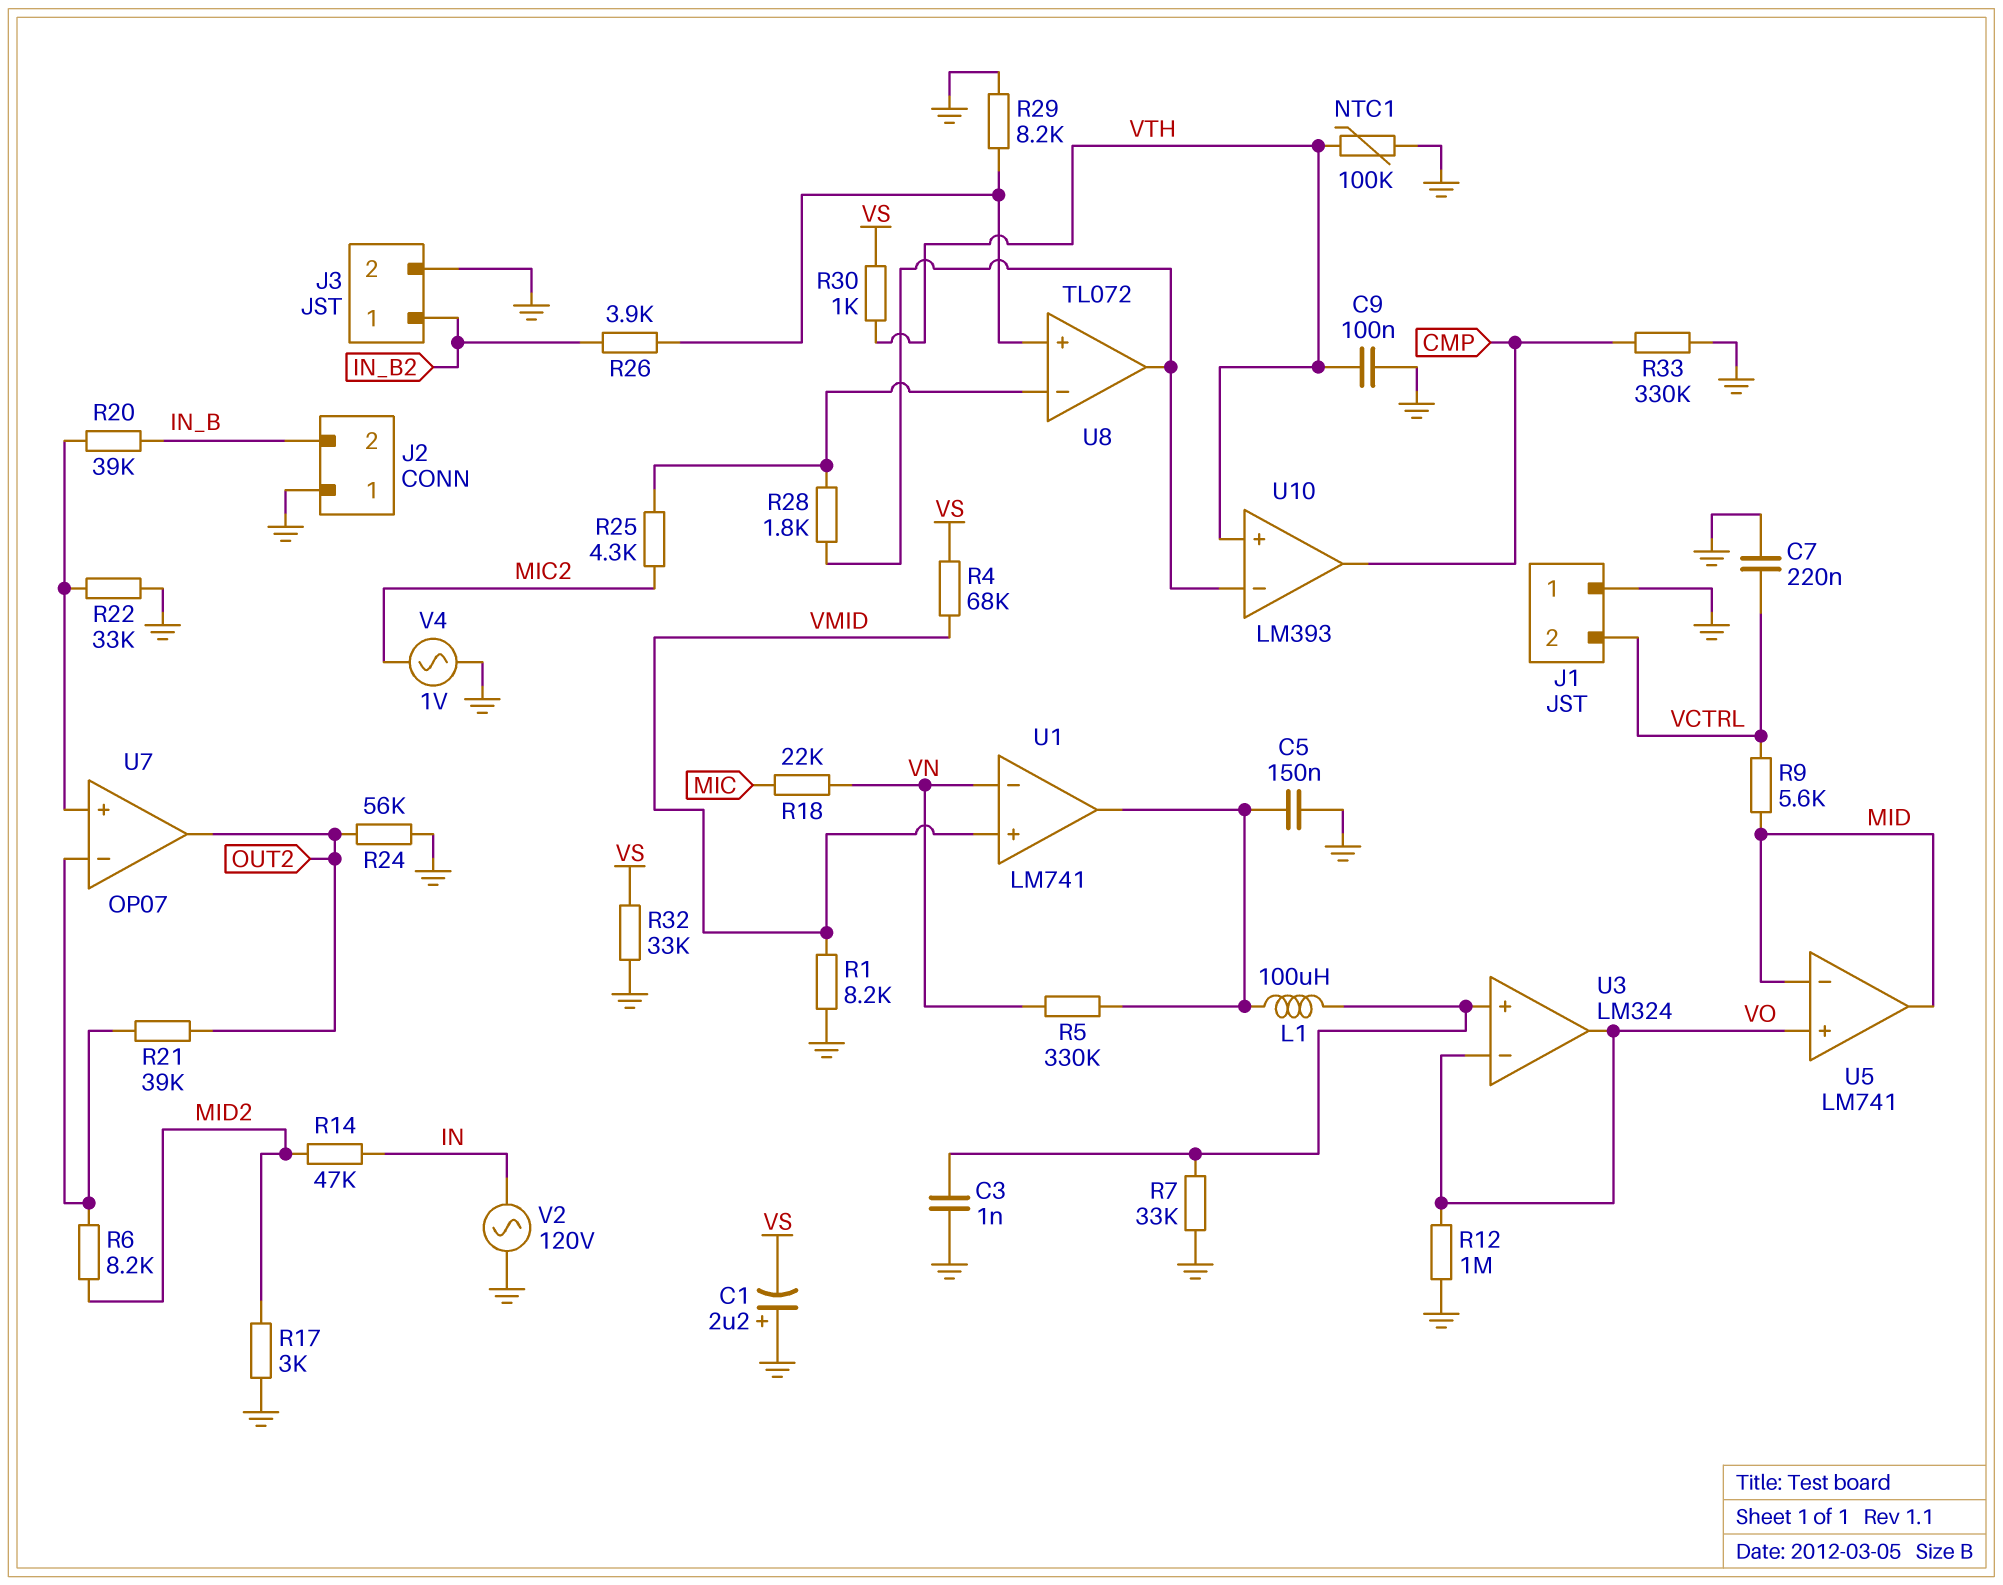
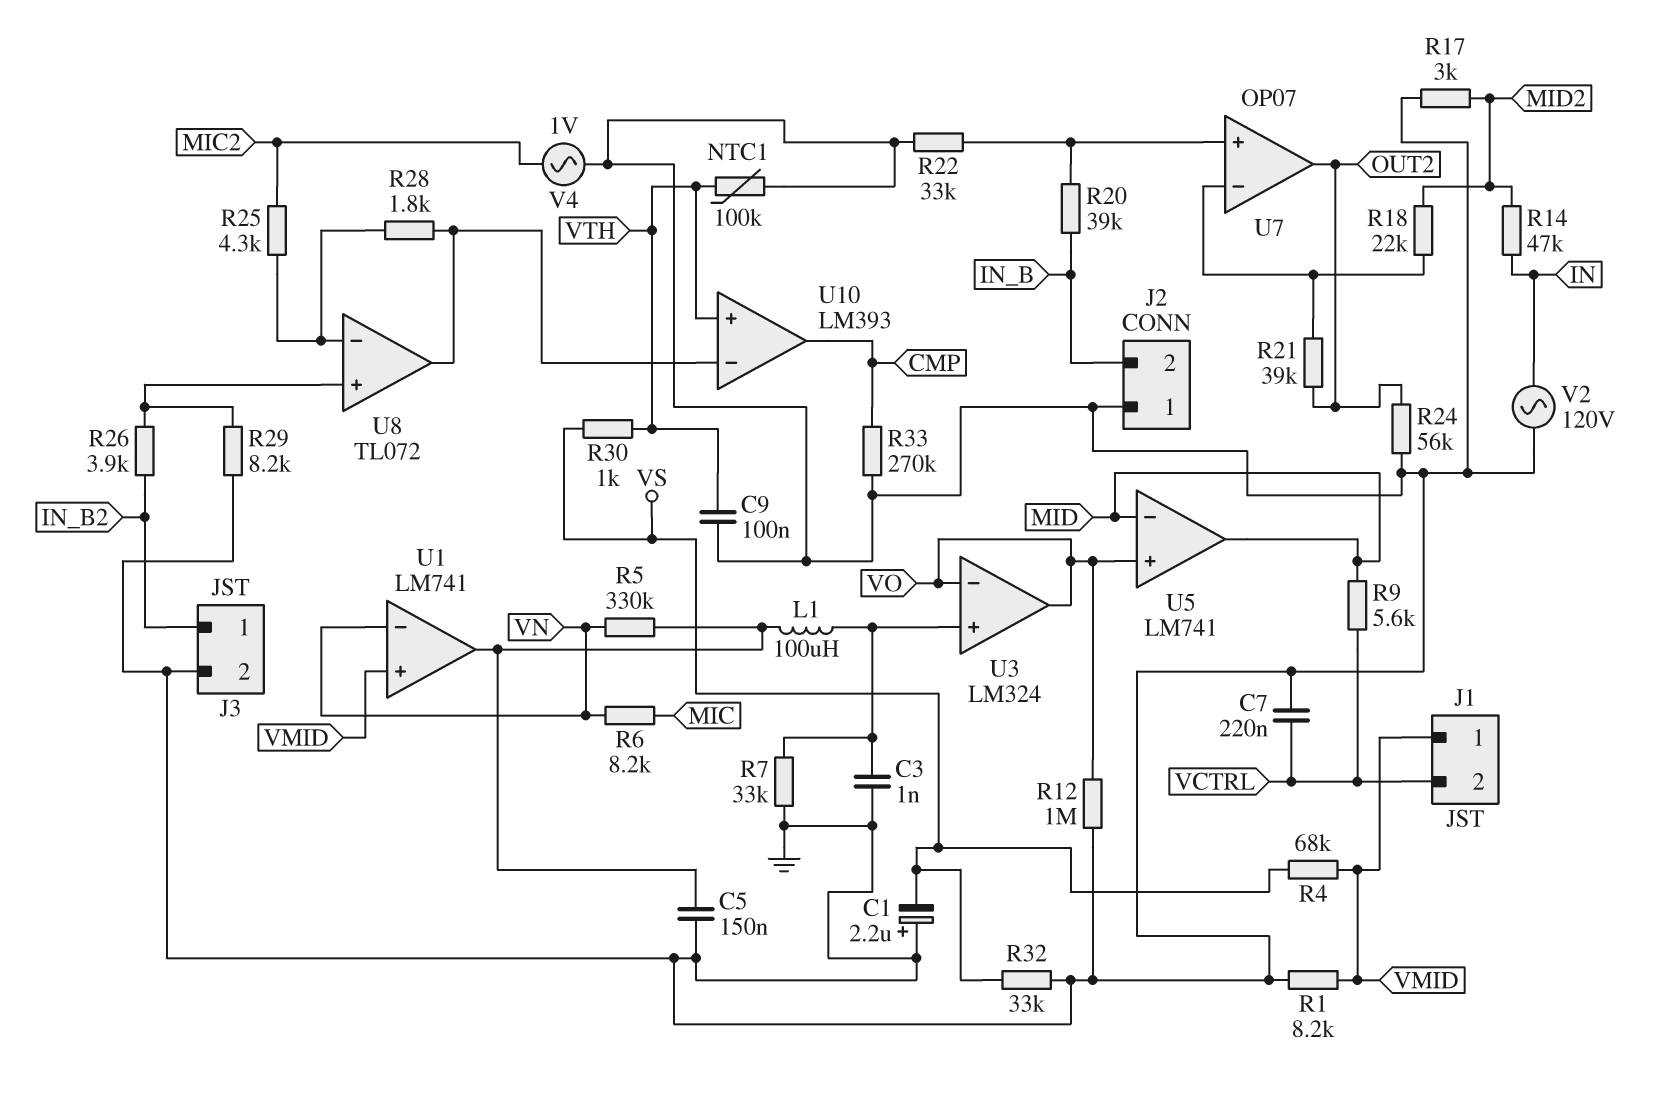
J1 pin 1: GND -> VMID
R6: 8.2k (MID2, U7/in-) -> 8.2k (MIC, VN)
R18: 22k (MIC, VN) -> 22k (MID2, U7/in-)
R33: 330k (CMP, GND) -> 270k (CMP, GND)

